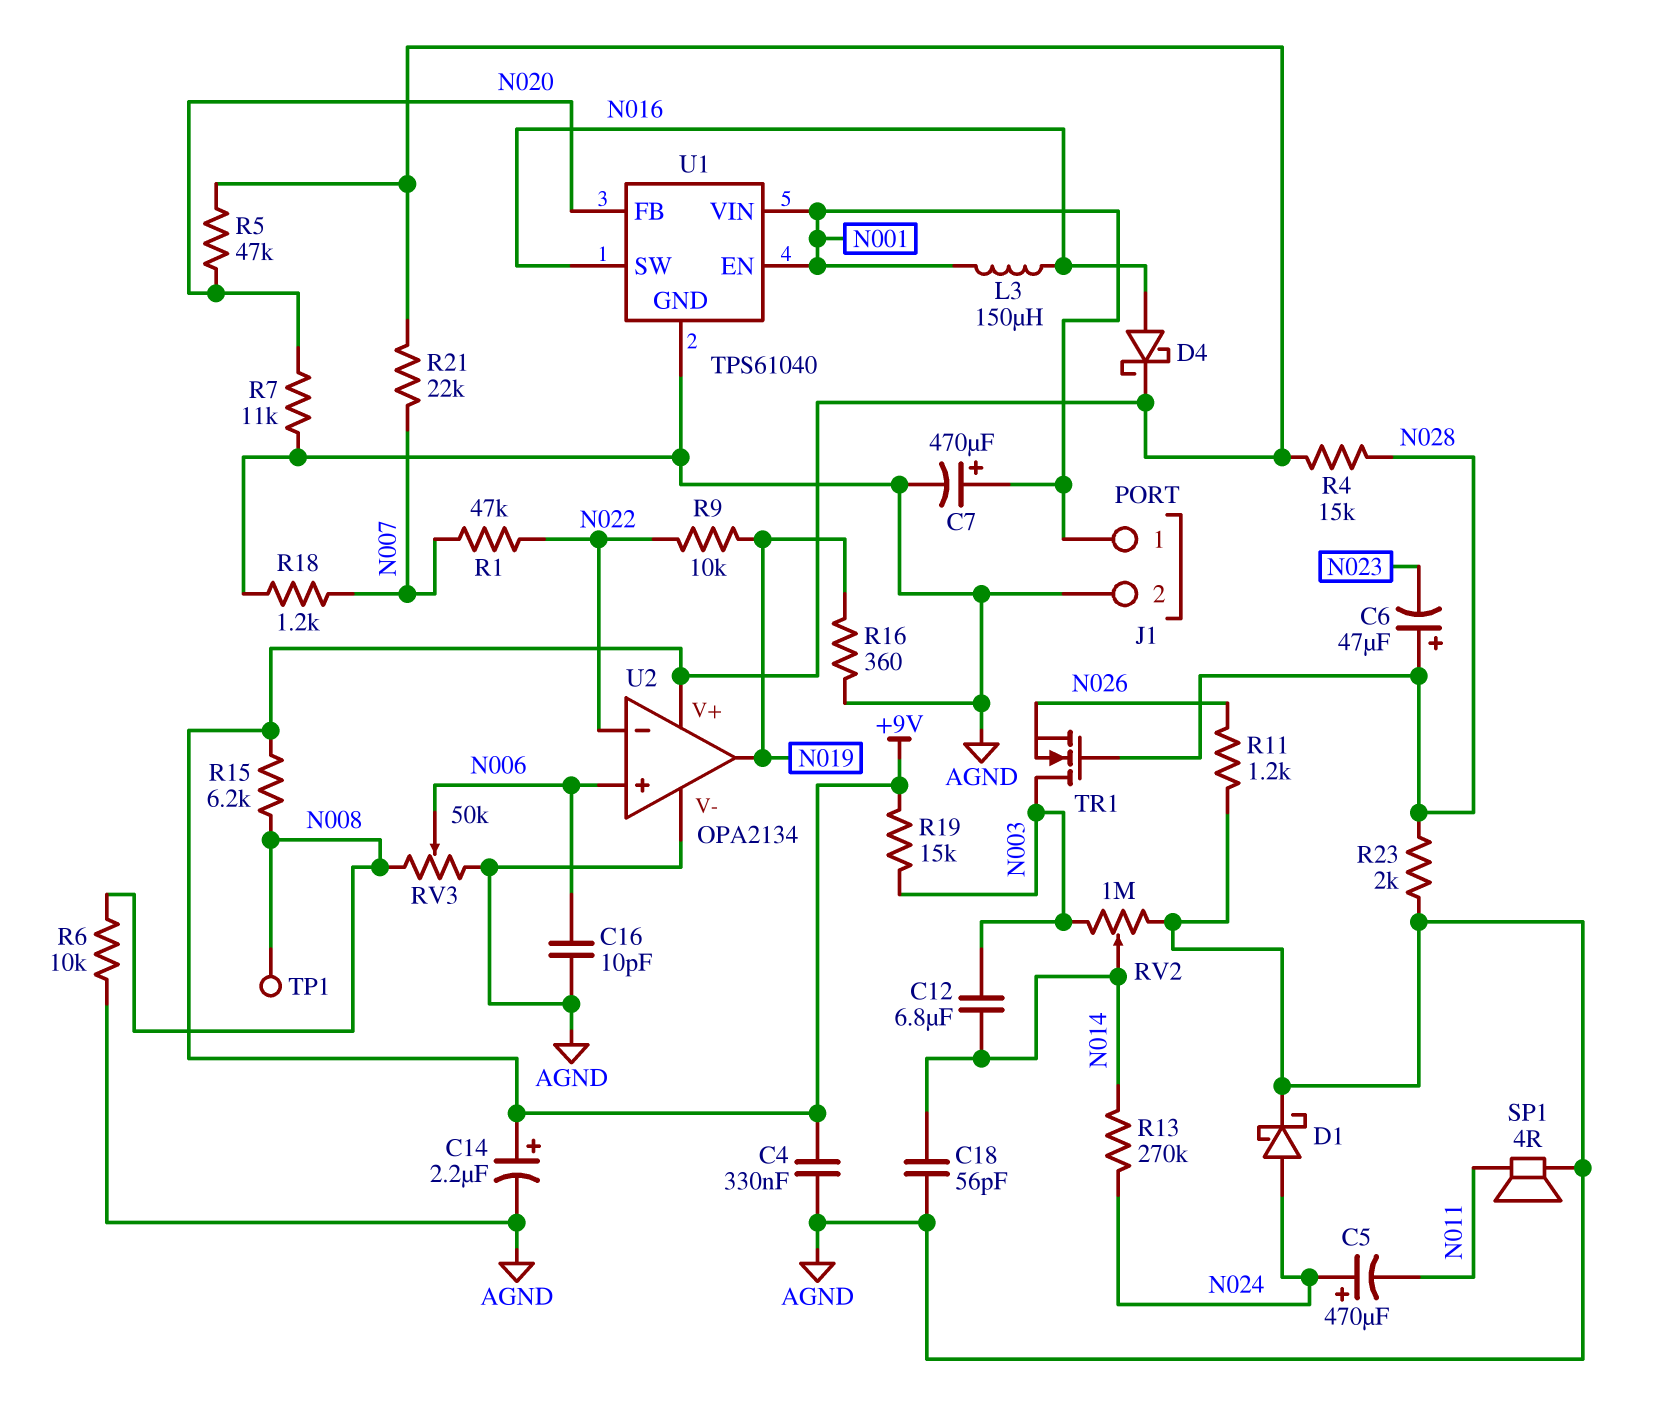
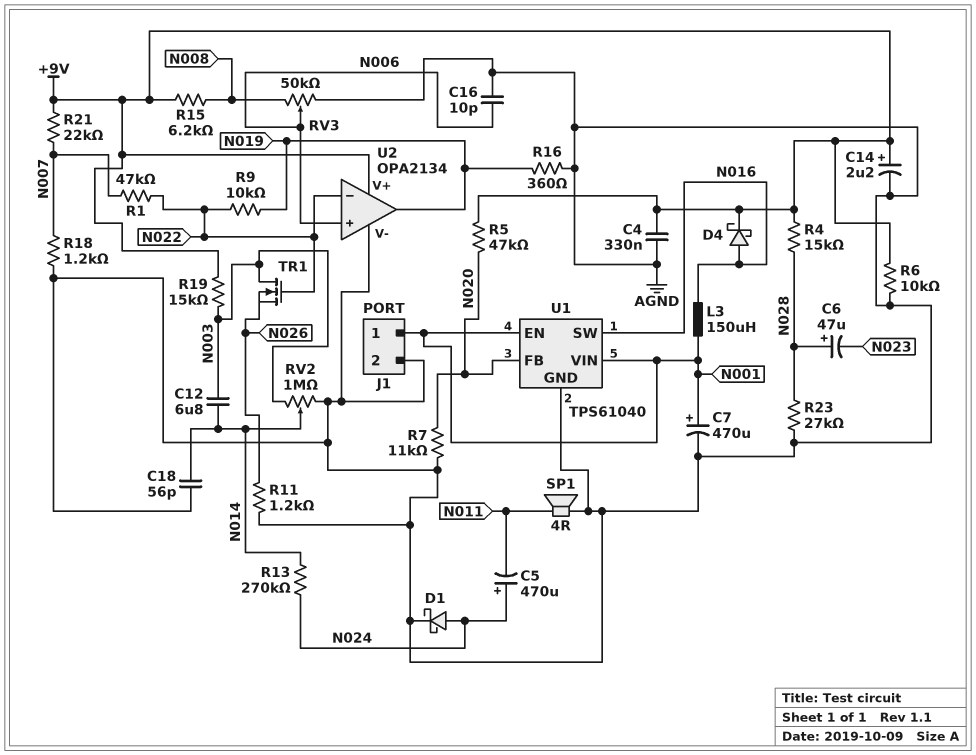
R6: 10k (AGND, N008) -> 10k (+9V, AGND)
R23: 2k (AGND, N028) -> 27k (AGND, N028)
TP1: test point (N008) -> none
TR1: NMOS (G N028, D N003, S N026) -> NMOS (G N022, D N003, S N026)

